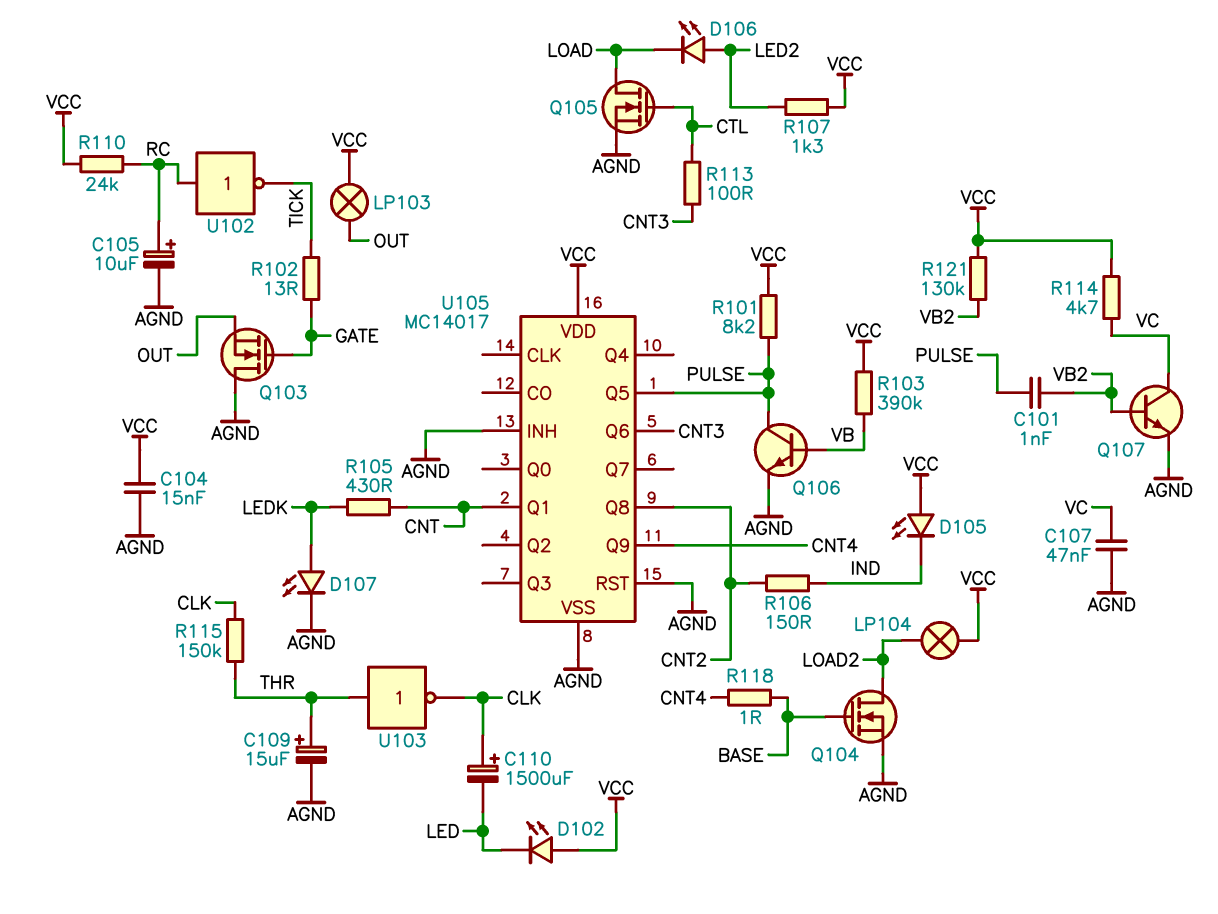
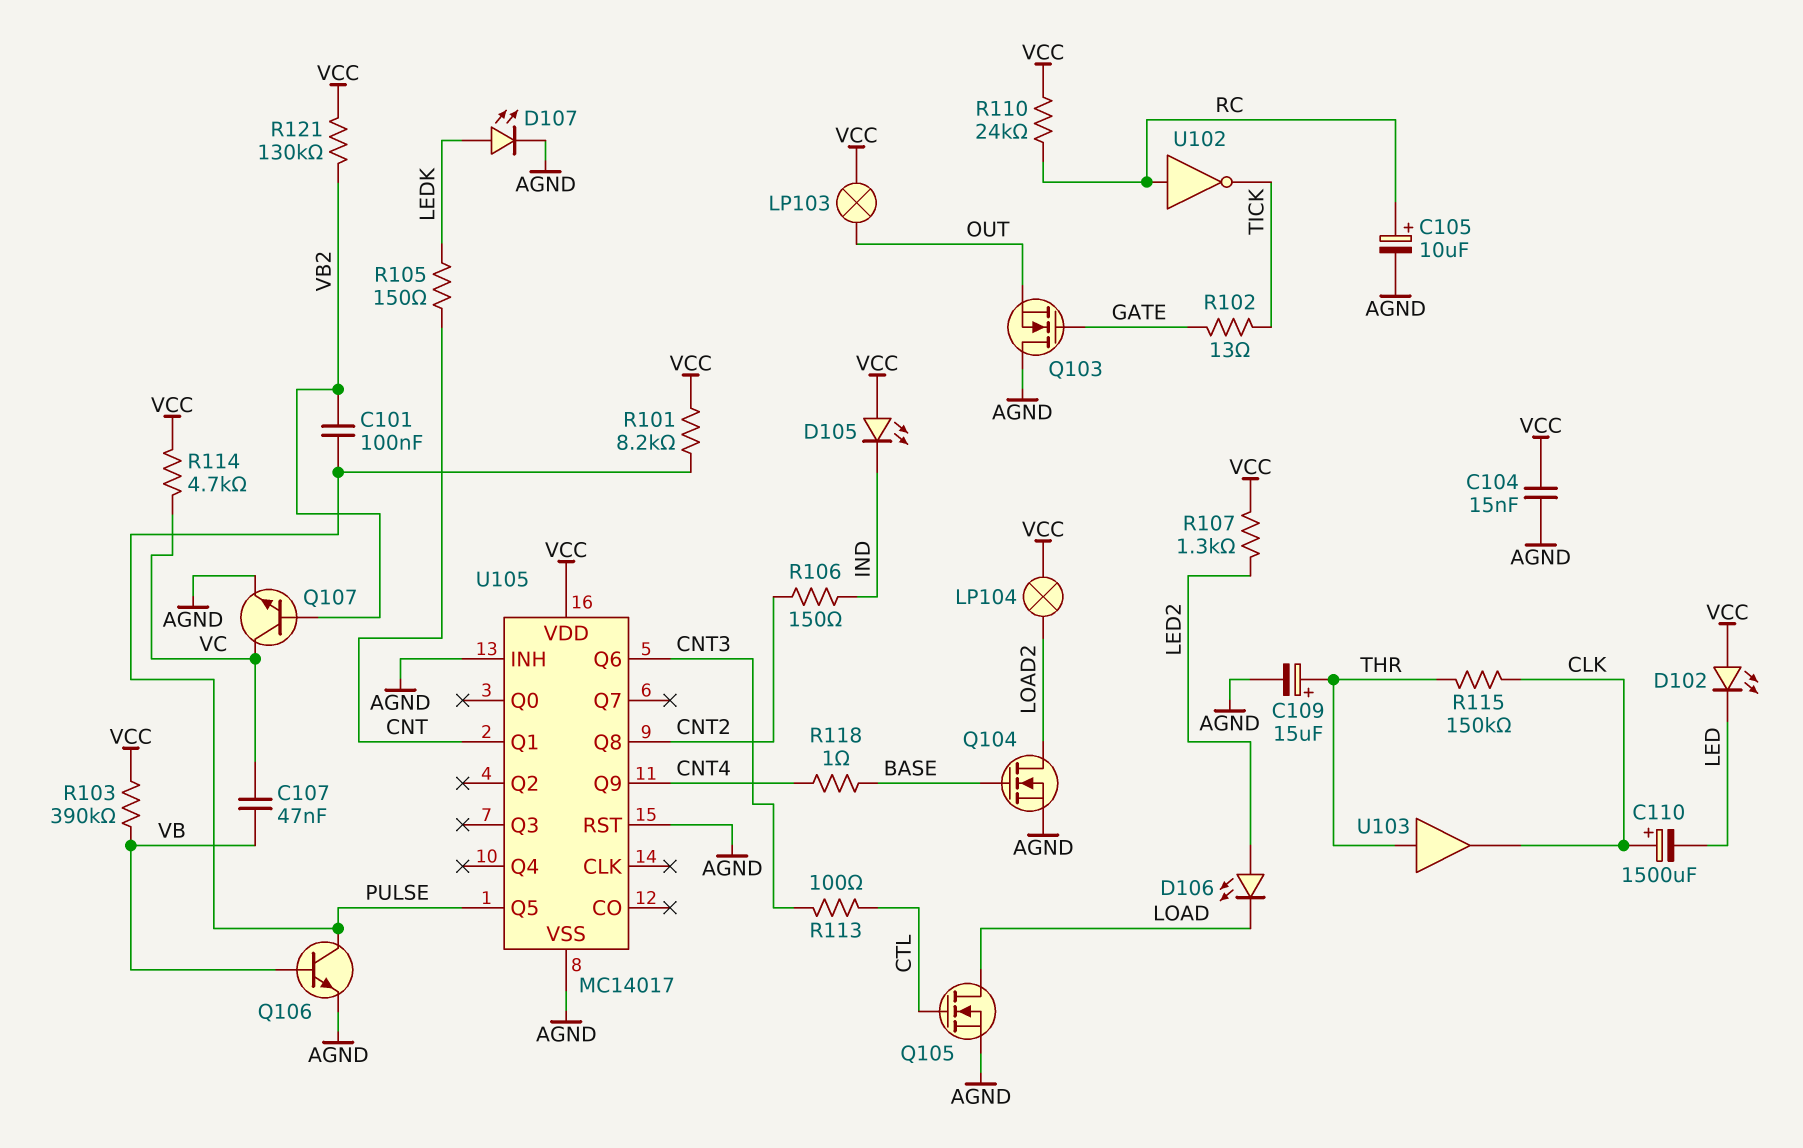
C101: 1nF (PULSE, VB2) -> 100nF (PULSE, VB2)
C107: 47nF (AGND, VC) -> 47nF (VB, VC)
R105: 430 (CNT, LEDK) -> 150 (CNT, LEDK)
U103: NOT (in THR, out CLK) -> buffer (in THR, out CLK)

